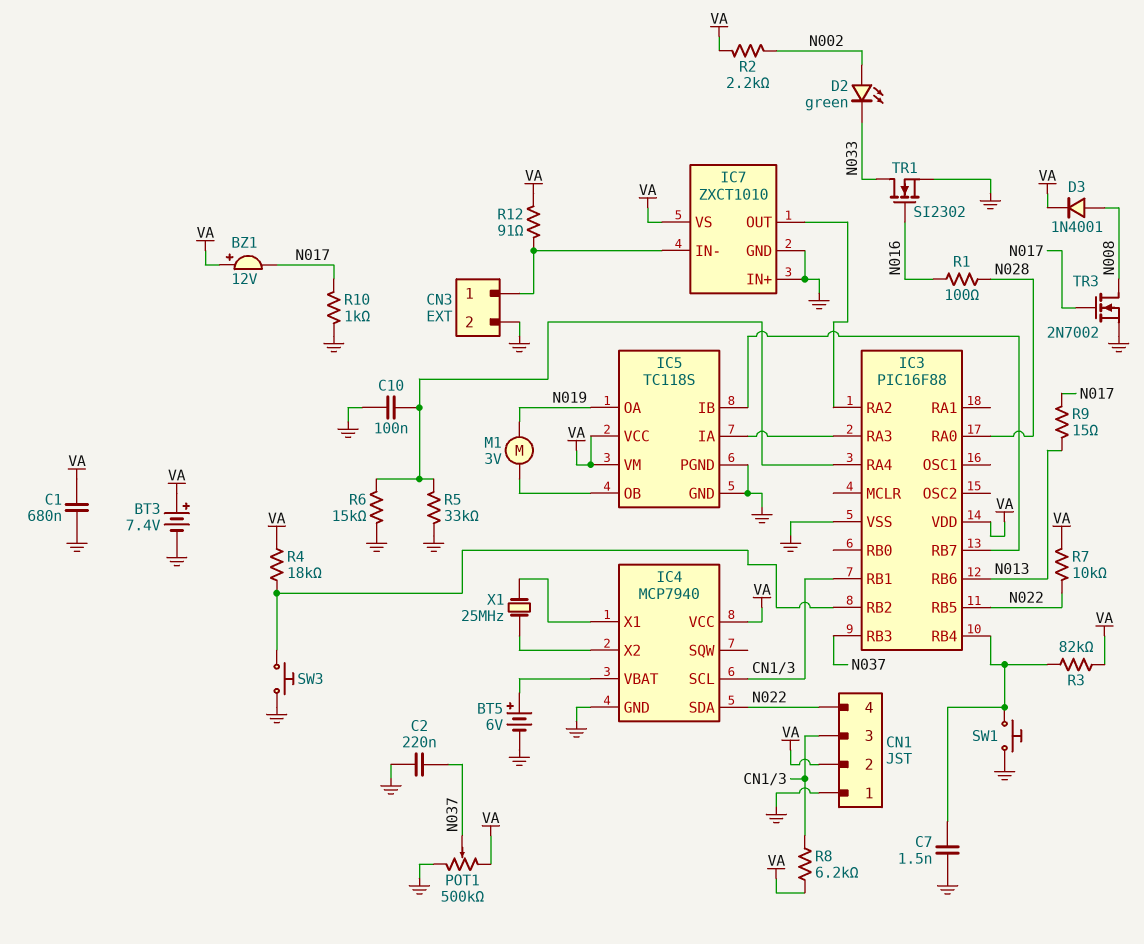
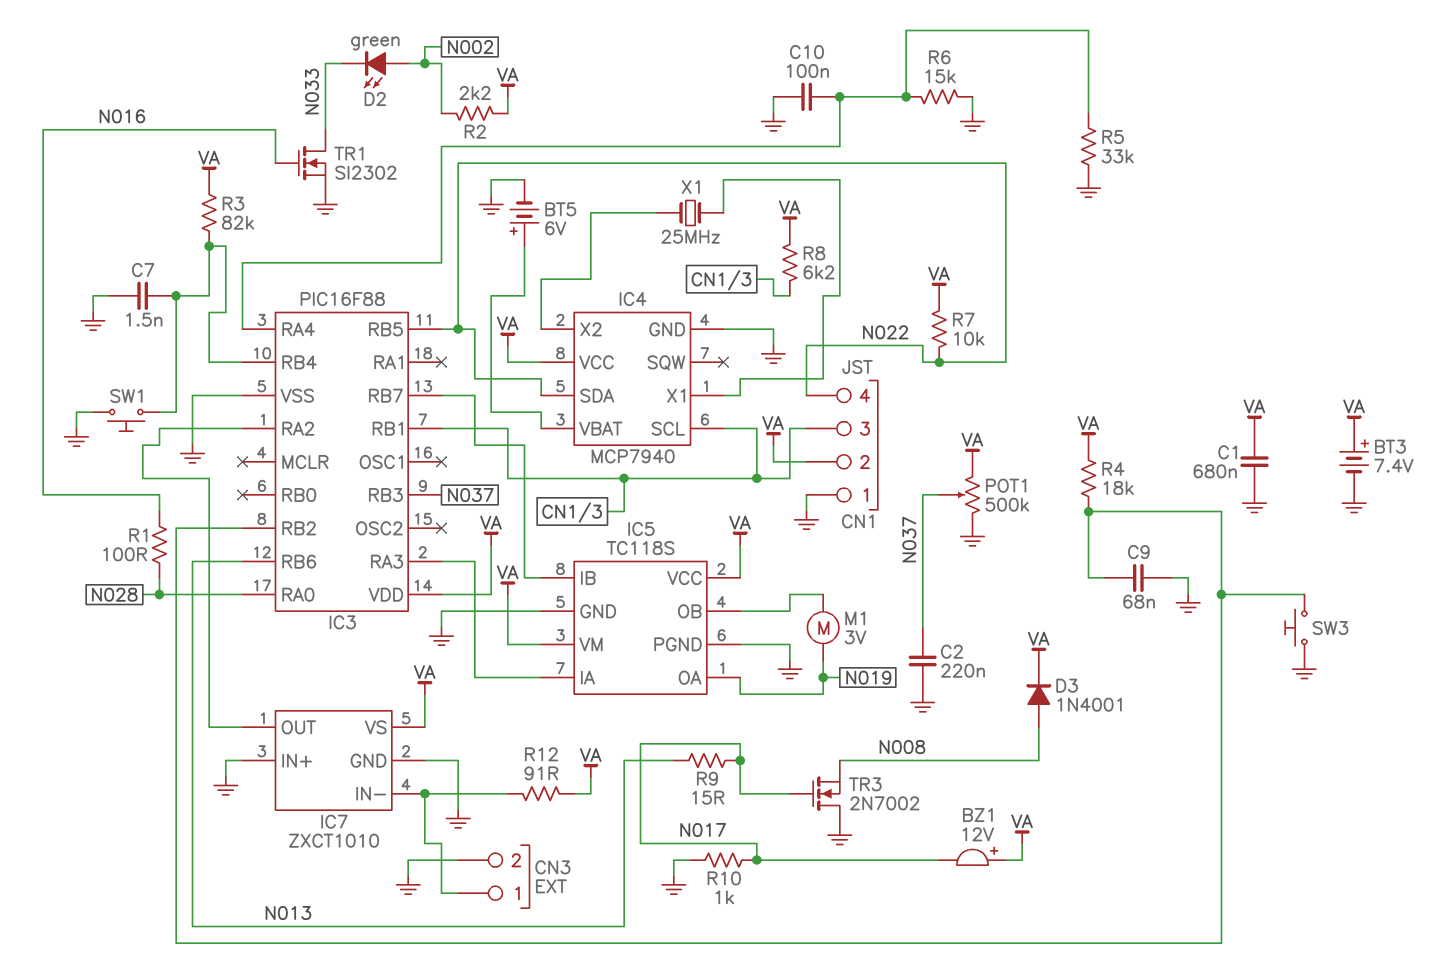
C9: none -> 68nF (GND, IC3/RB2)
TR3: NMOS 2N7002 (G N017, D N008, S GND) -> NMOS 2N7002 (G N017, D GND, S N008)

